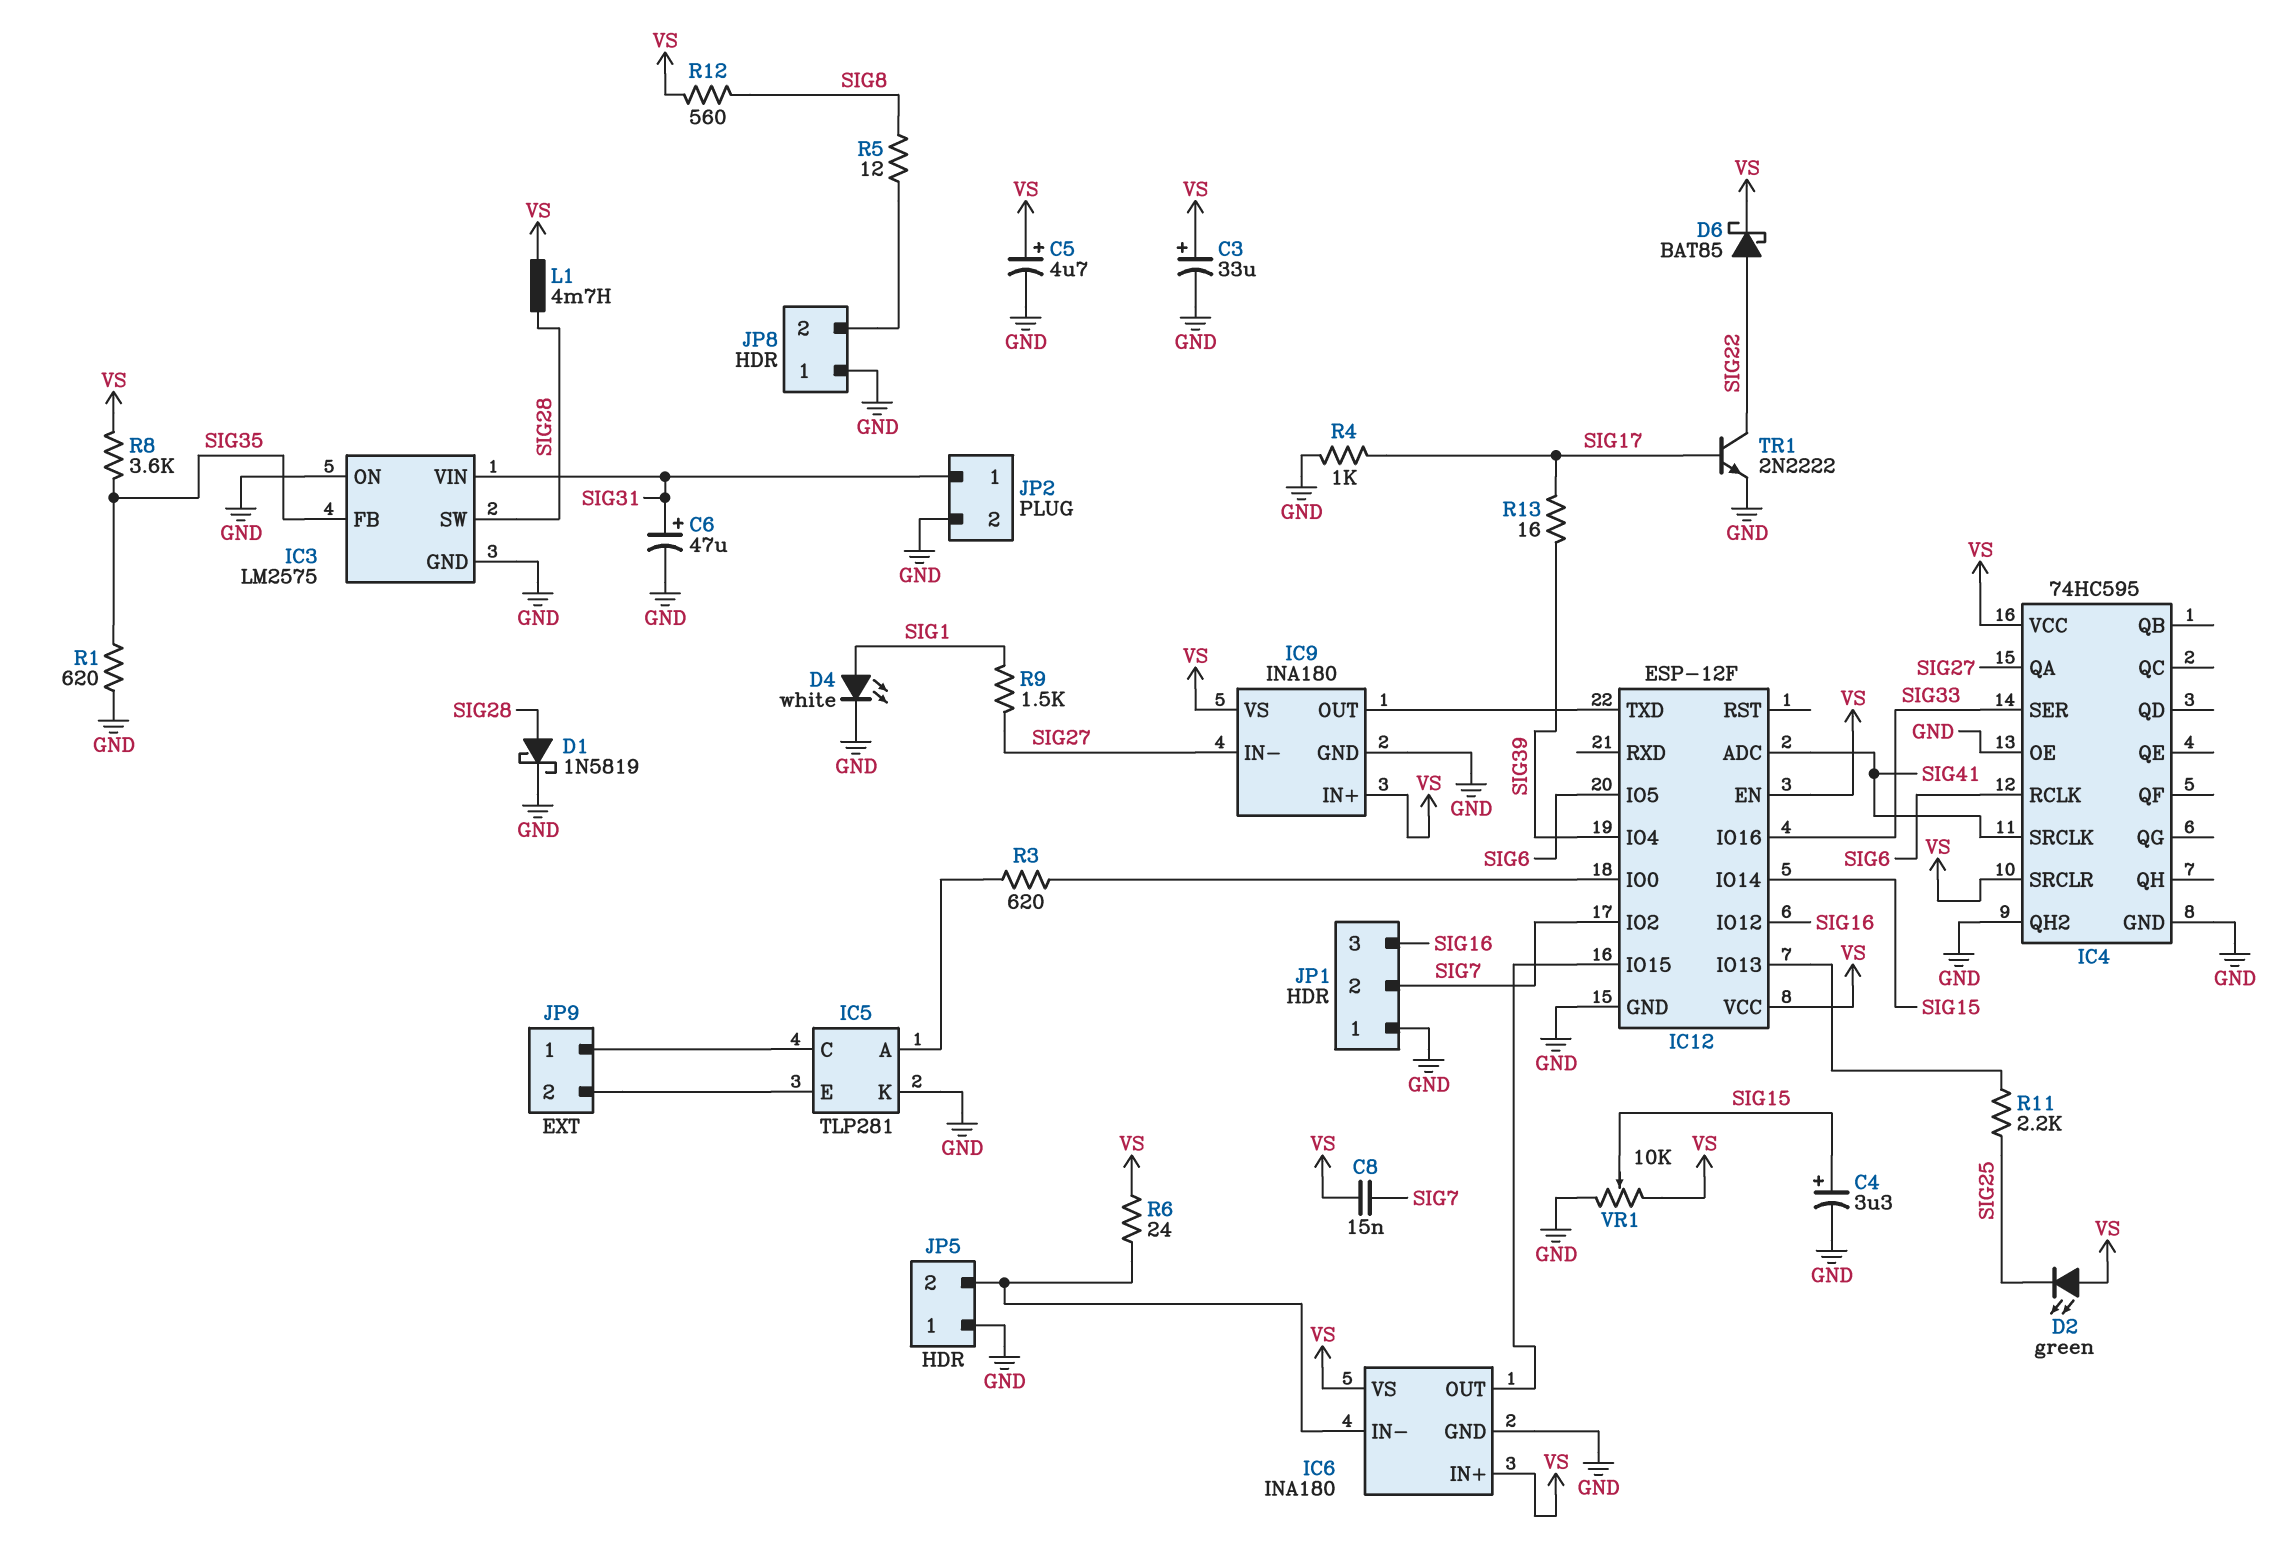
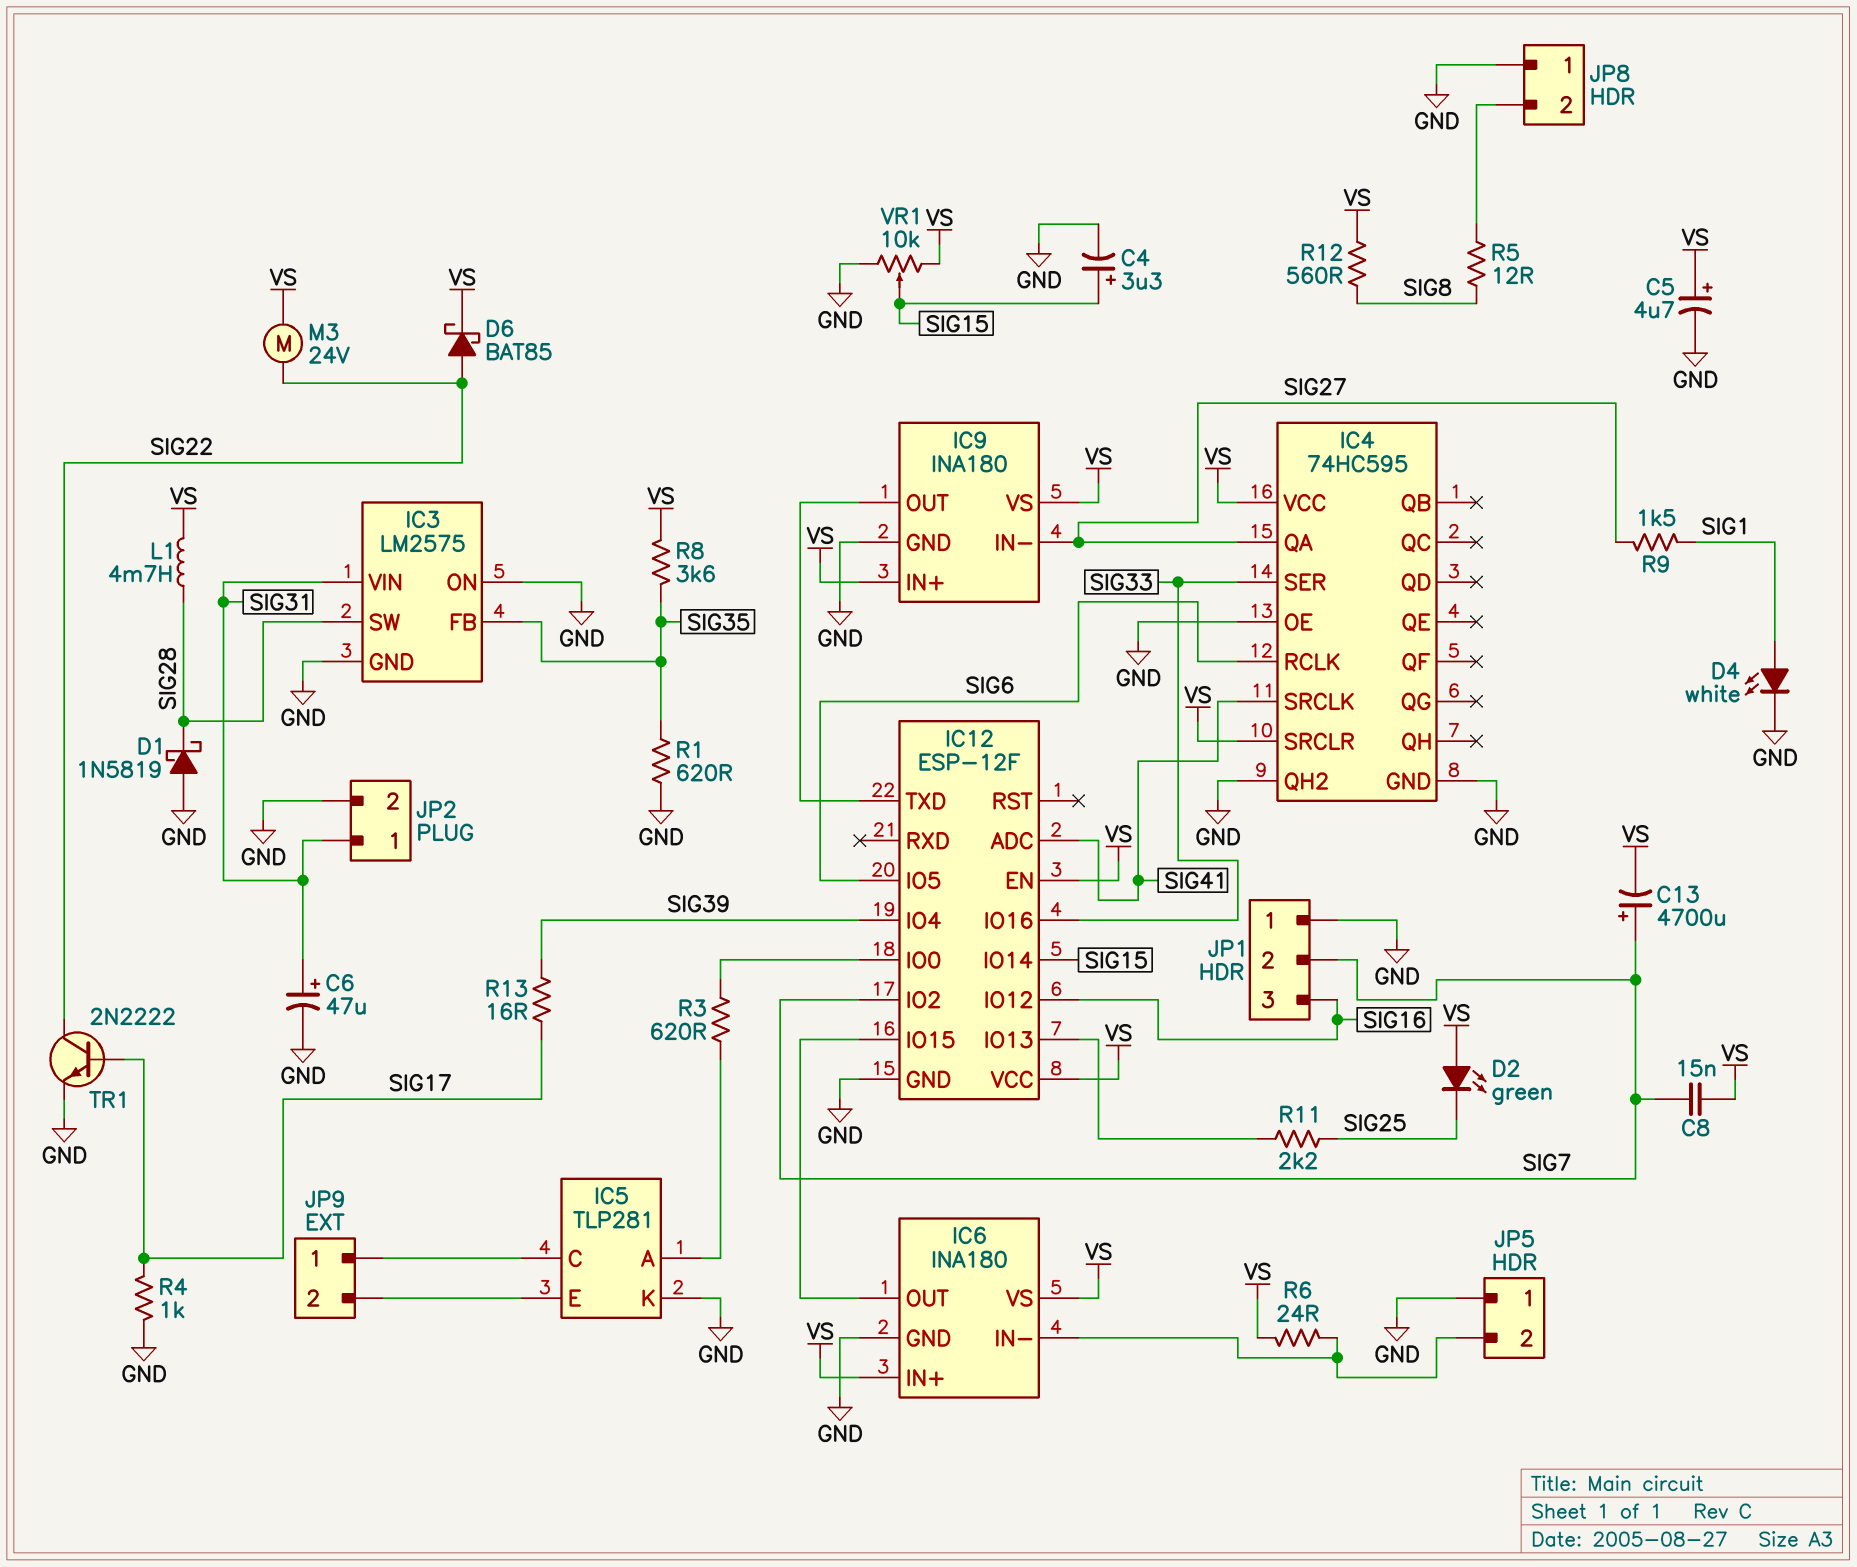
C3: 33uF (plus VS, minus GND) -> none
C13: none -> 4700uF (plus SIG7, minus VS)
D1: schottky 1N5819 (A SIG28, K GND) -> schottky 1N5819 (A GND, K SIG28)
M3: none -> motor 24V (SIG22, VS)

